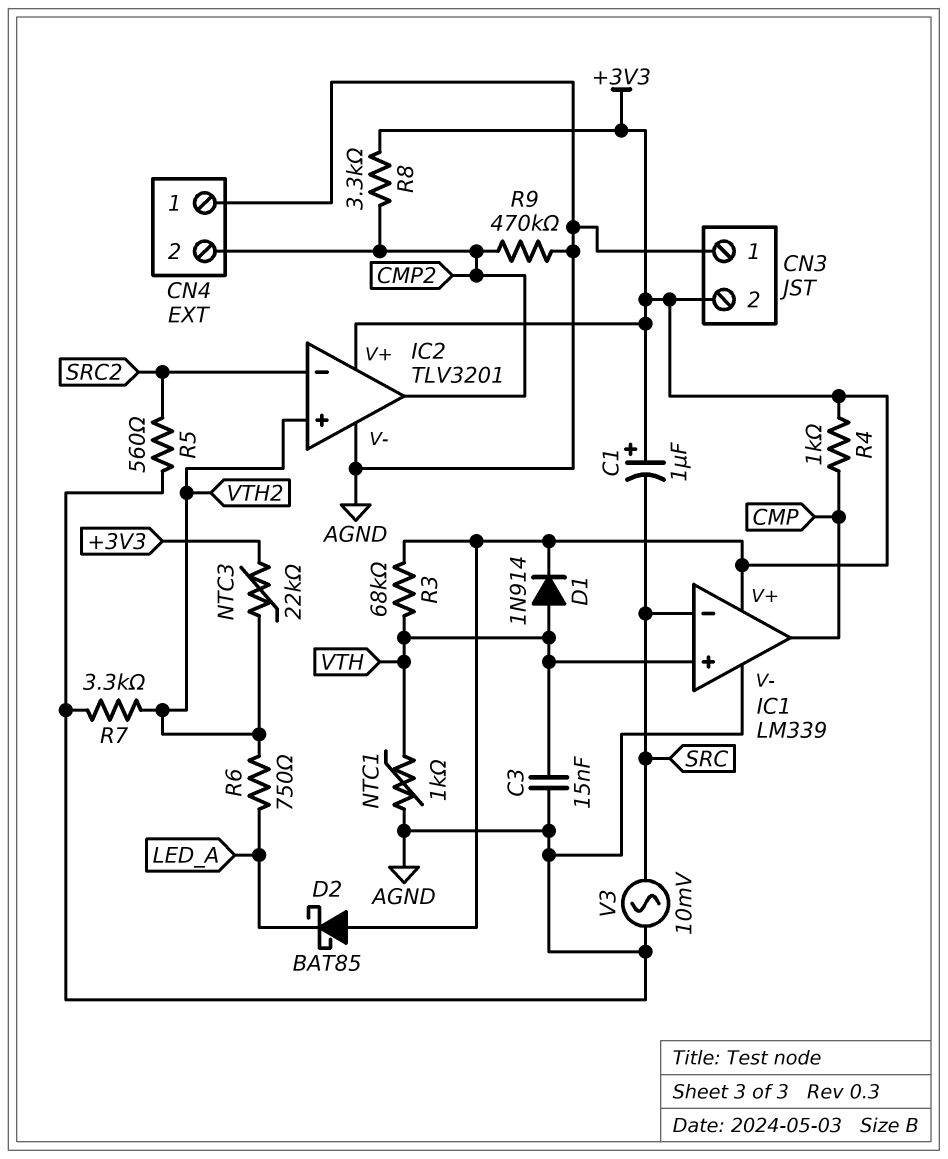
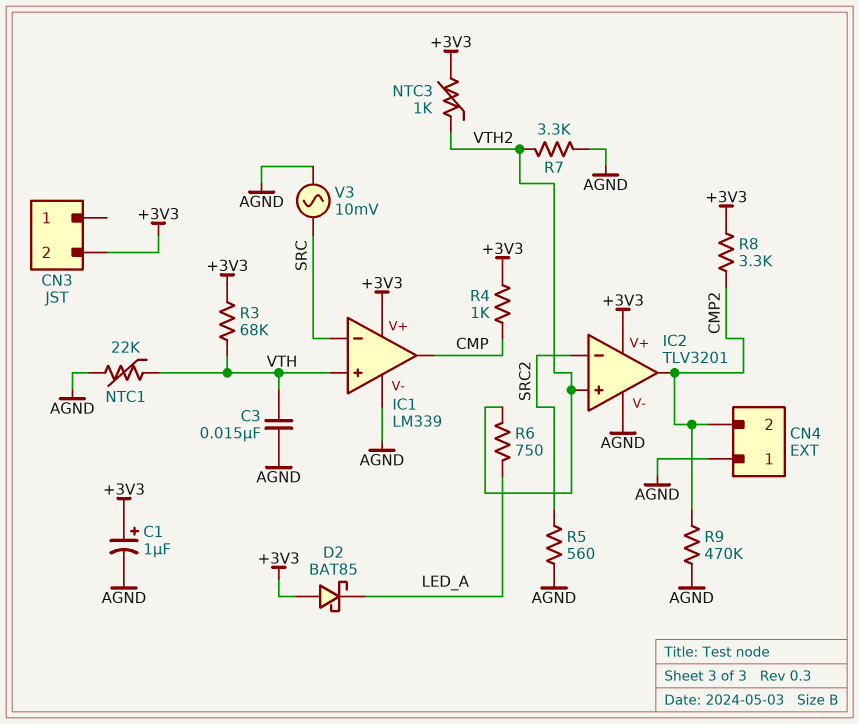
C1: 1uF (plus +3V3, minus SRC) -> 1uF (plus +3V3, minus AGND)
CN3 pin 1: AGND -> none
D1: diode 1N914 (A VTH, K +3V3) -> none
NTC1: 1k (AGND, VTH) -> 22k (AGND, VTH)
NTC3: 22k (+3V3, VTH2) -> 1k (+3V3, VTH2)

